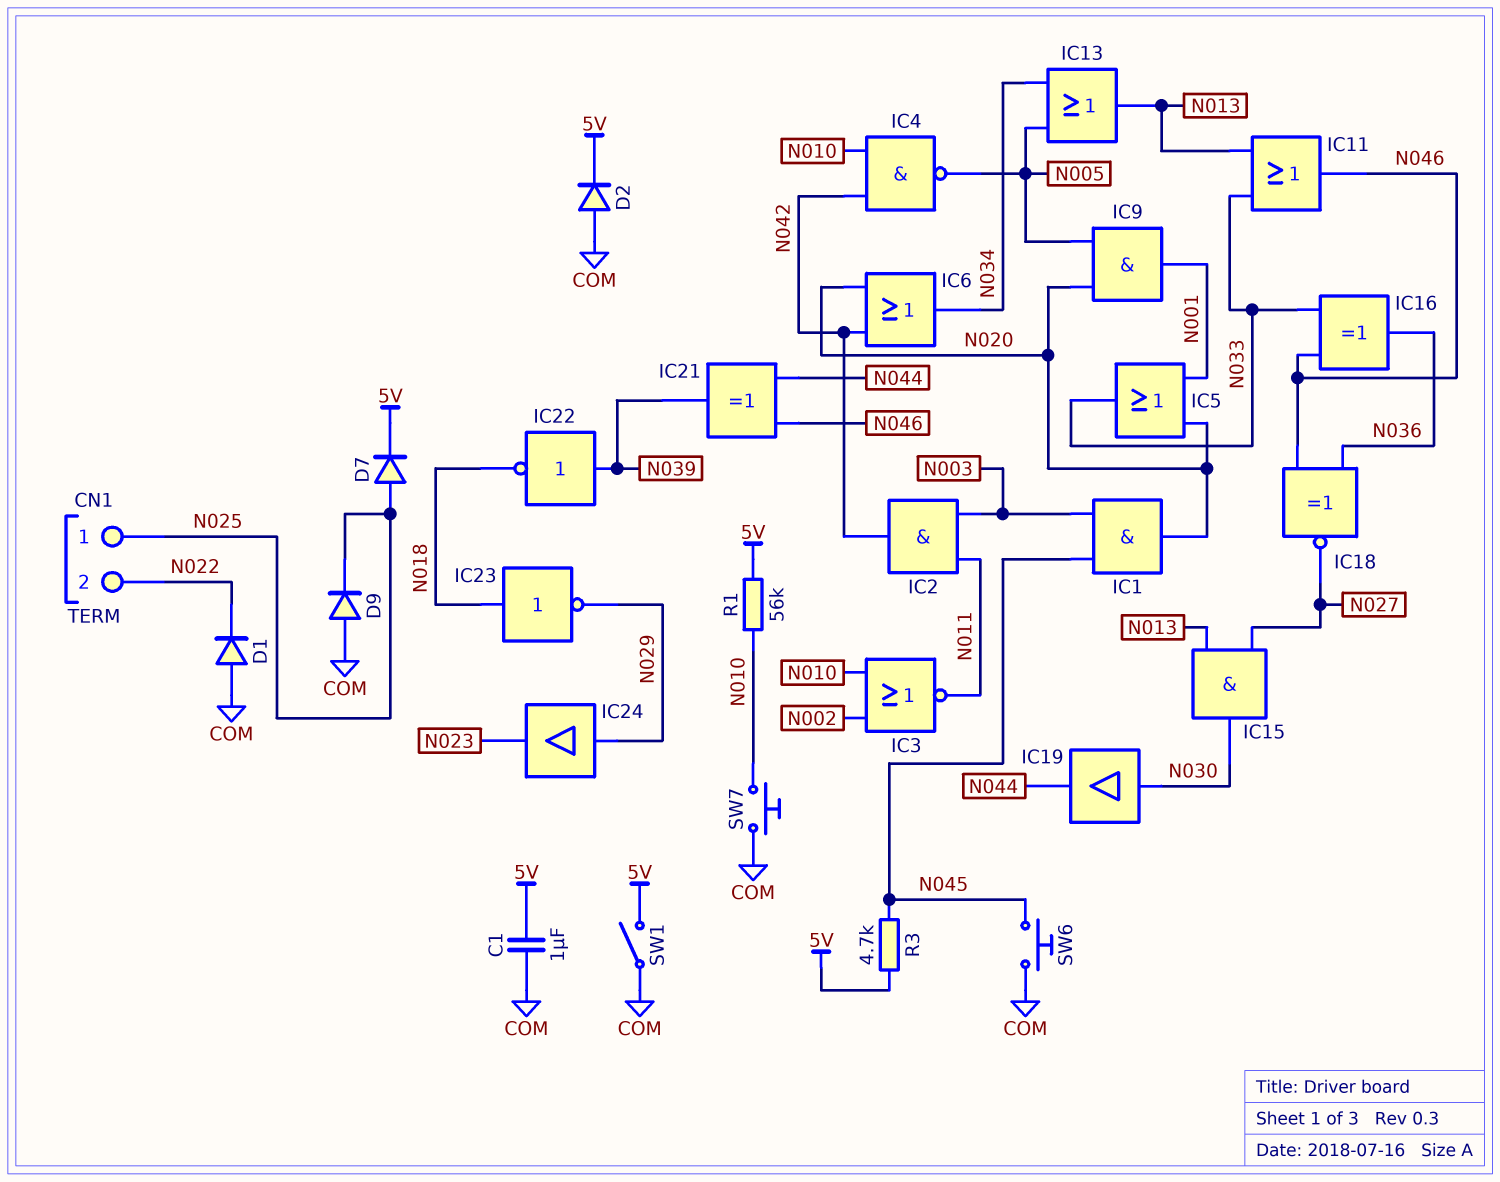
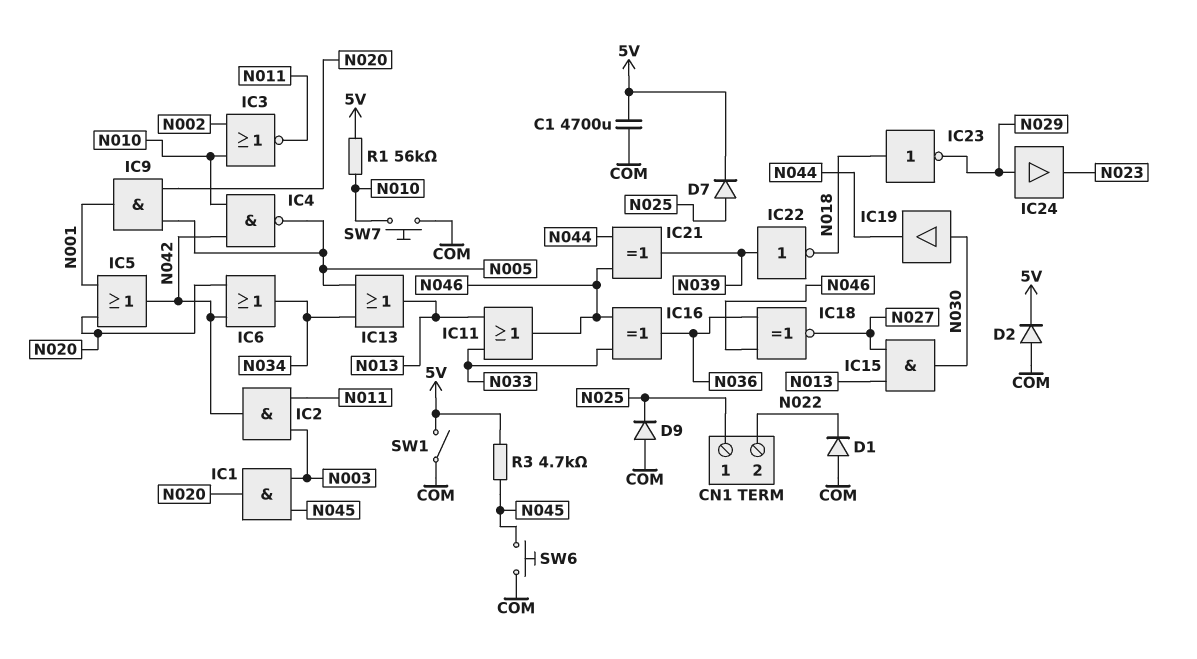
C1: 1uF (5V, COM) -> 4700uF (5V, COM)
IC5: OR (in N001, in N020, out N033) -> OR (in N001, in N020, out N042)

